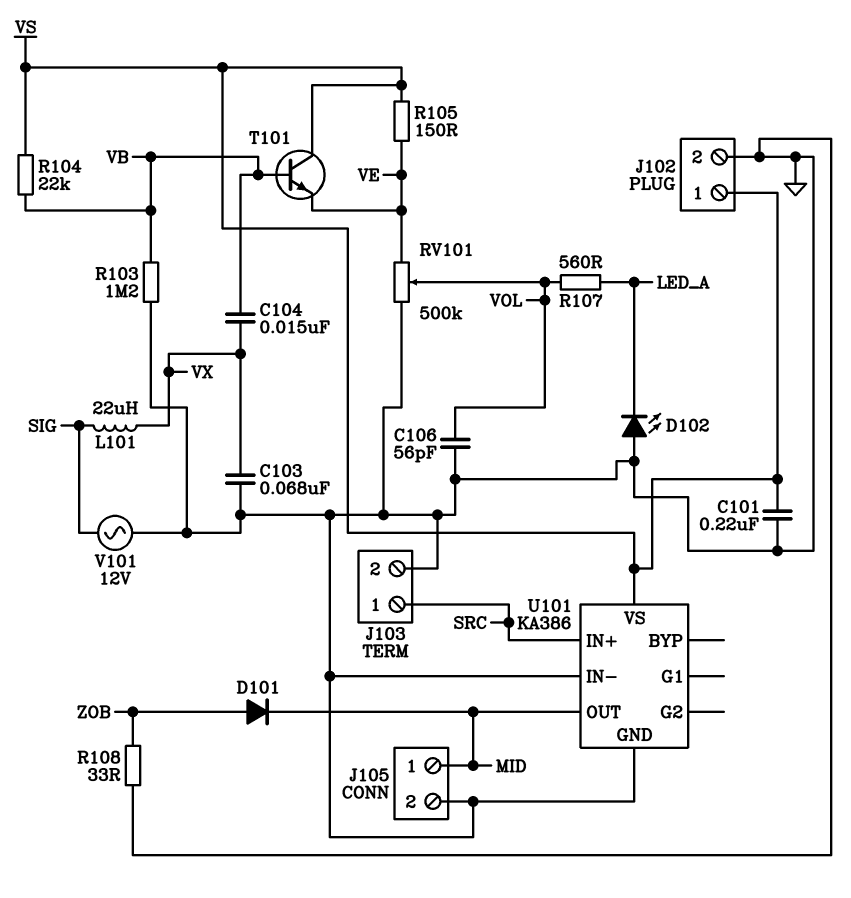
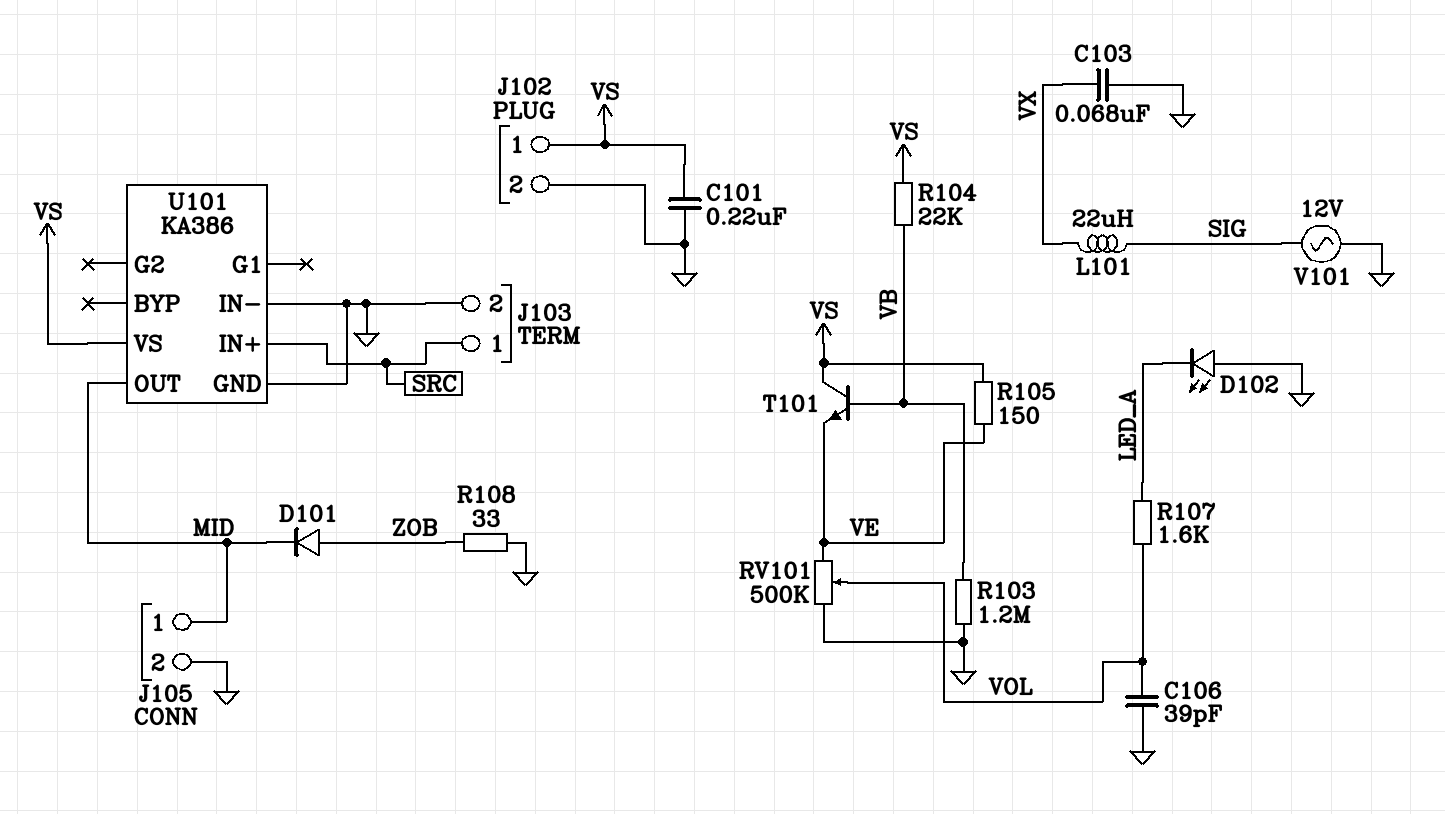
C104: 15nF (VB, VX) -> none
C106: 56pF (GND, VOL) -> 39pF (GND, VOL)
R107: 560 (LED_A, VOL) -> 1.6k (LED_A, VOL)

